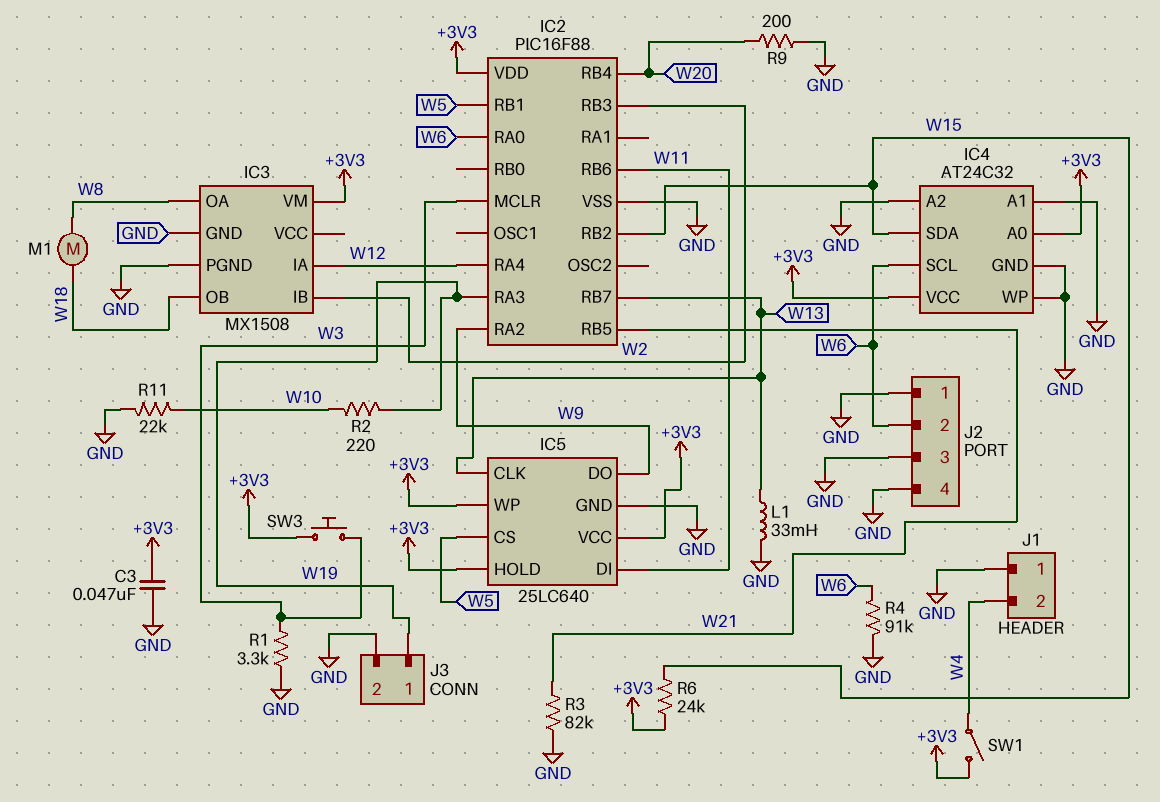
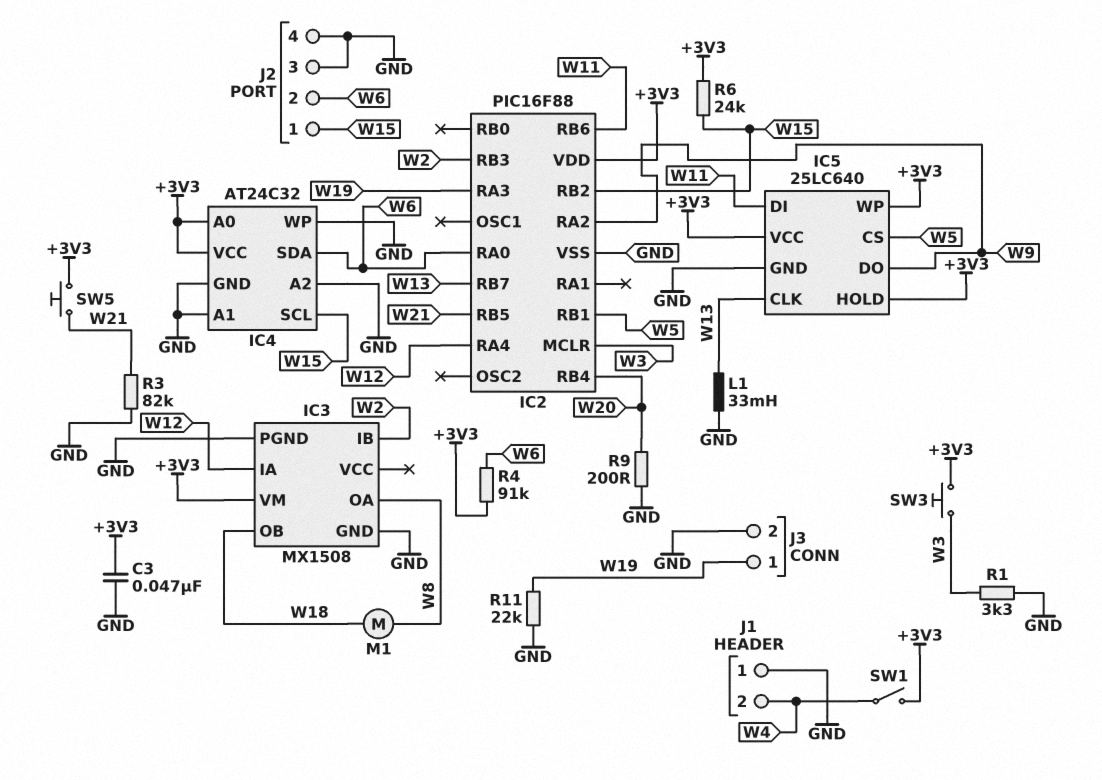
IC4 pin SCL: W6 -> W15
IC4 pin SDA: W15 -> W6
J2 pin 1: GND -> W15
R2: 220 (W10, W19) -> none
R4: 91k (GND, W6) -> 91k (+3V3, W6)
R11: 22k (GND, W10) -> 22k (GND, W19)
SW5: none -> button (+3V3, W21)

